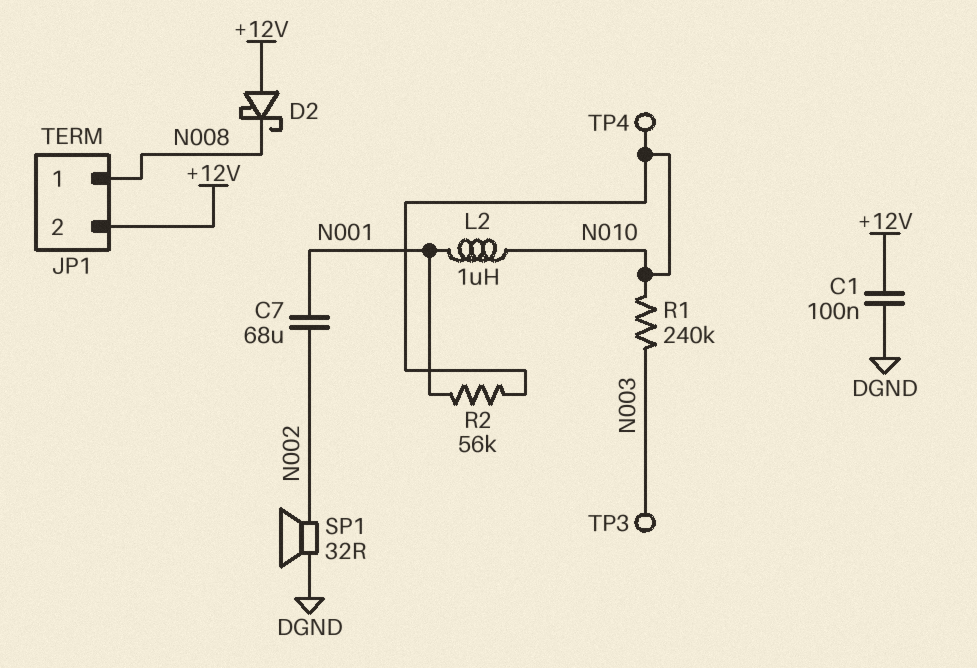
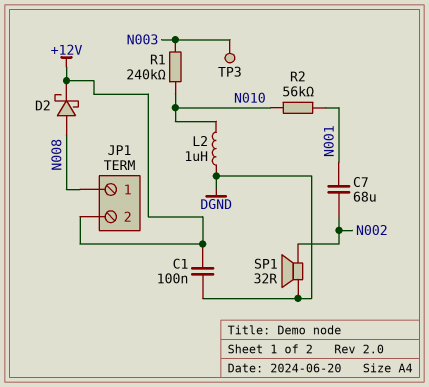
D2: schottky (A +12V, K N008) -> schottky (A N008, K +12V)
L2: 1uH (N001, N010) -> 1uH (DGND, N010)
TP4: test point (N010) -> none

